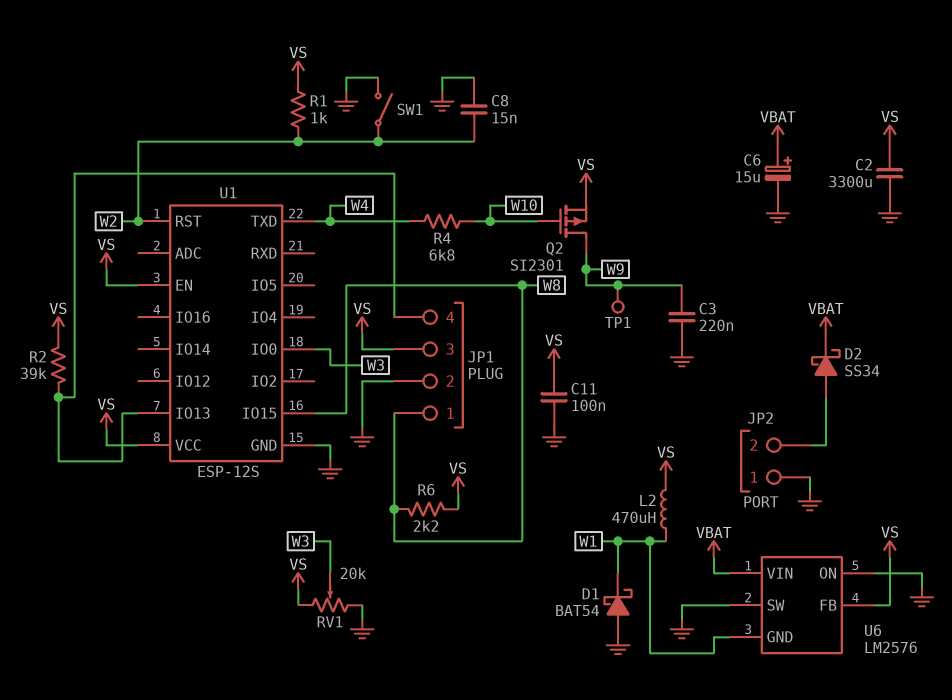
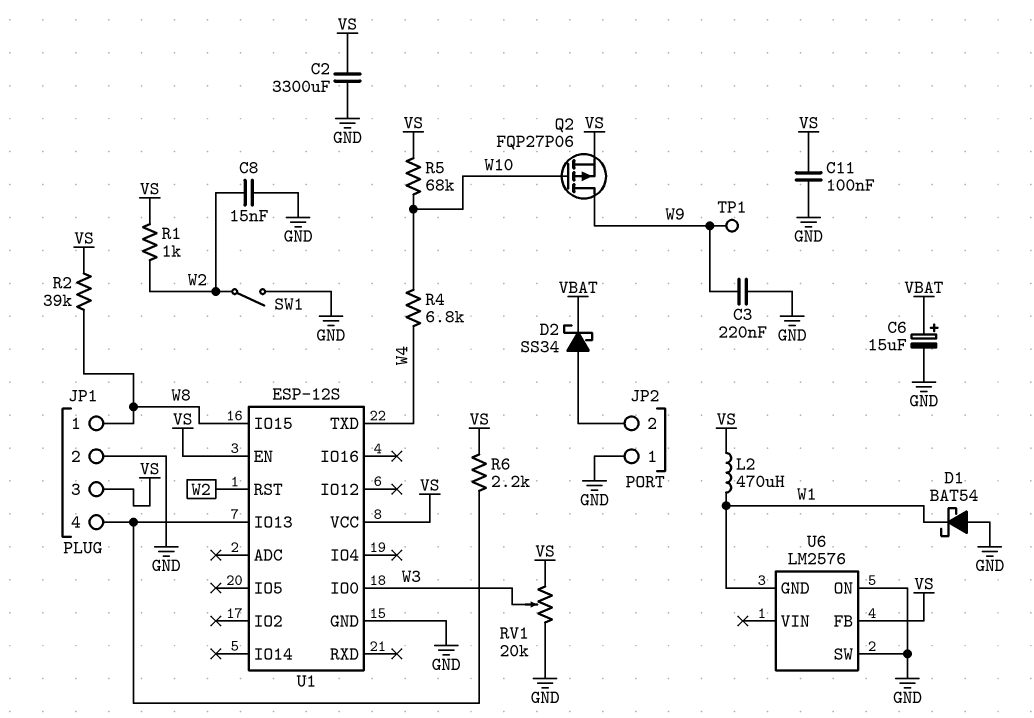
Q2: PMOS SI2301 (G W10, D W9, S VS) -> PMOS FQP27P06 (G W10, D W9, S VS)
R2: 39k (JP1/4, VS) -> 39k (VS, W8)
R5: none -> 68k (VS, W10)
R6: 2.2k (VS, W8) -> 2.2k (JP1/4, VS)
U6 pin VIN: VBAT -> none

